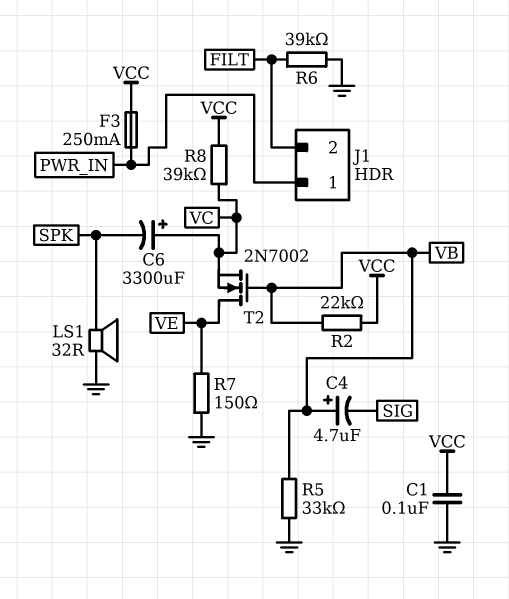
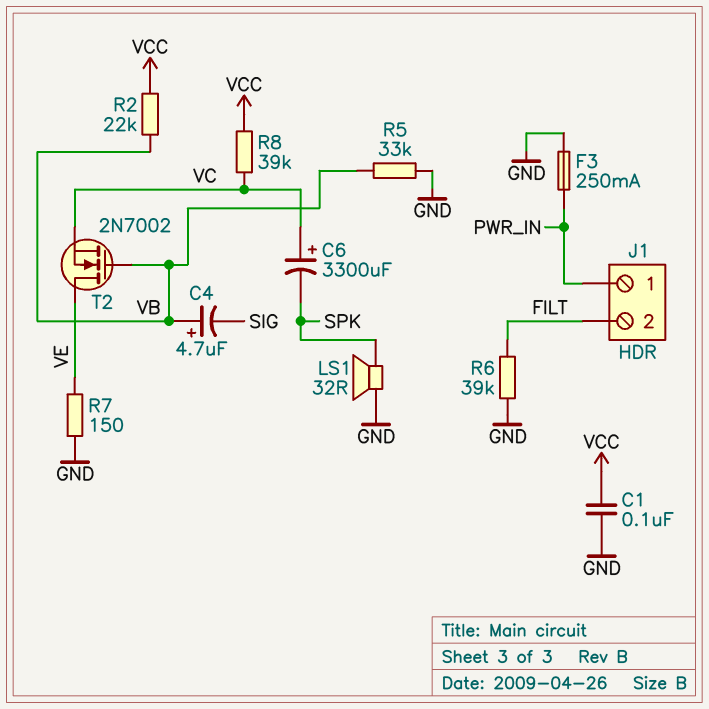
F3: 250mA (PWR_IN, VCC) -> 250mA (GND, PWR_IN)

